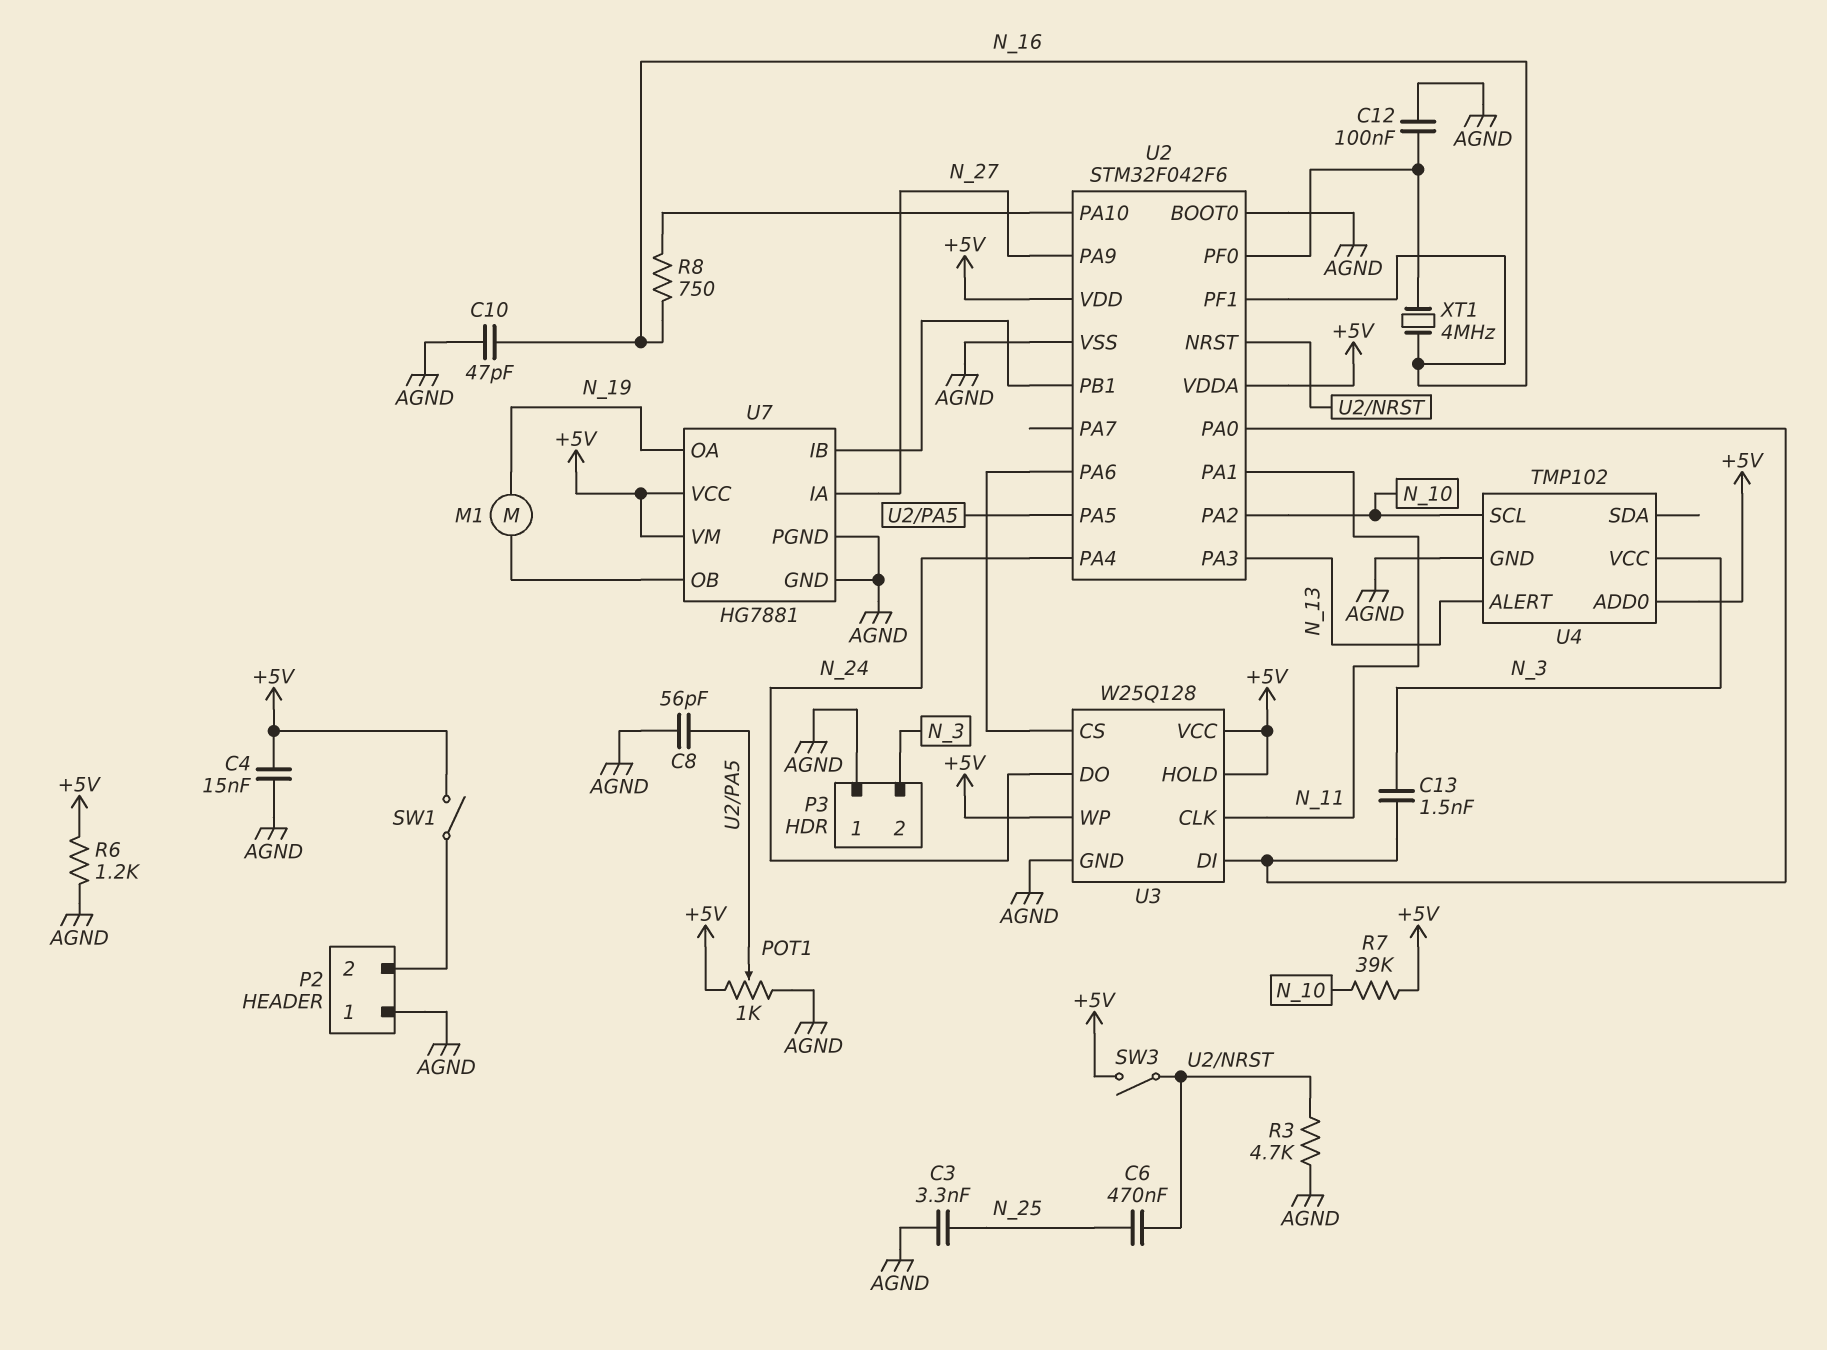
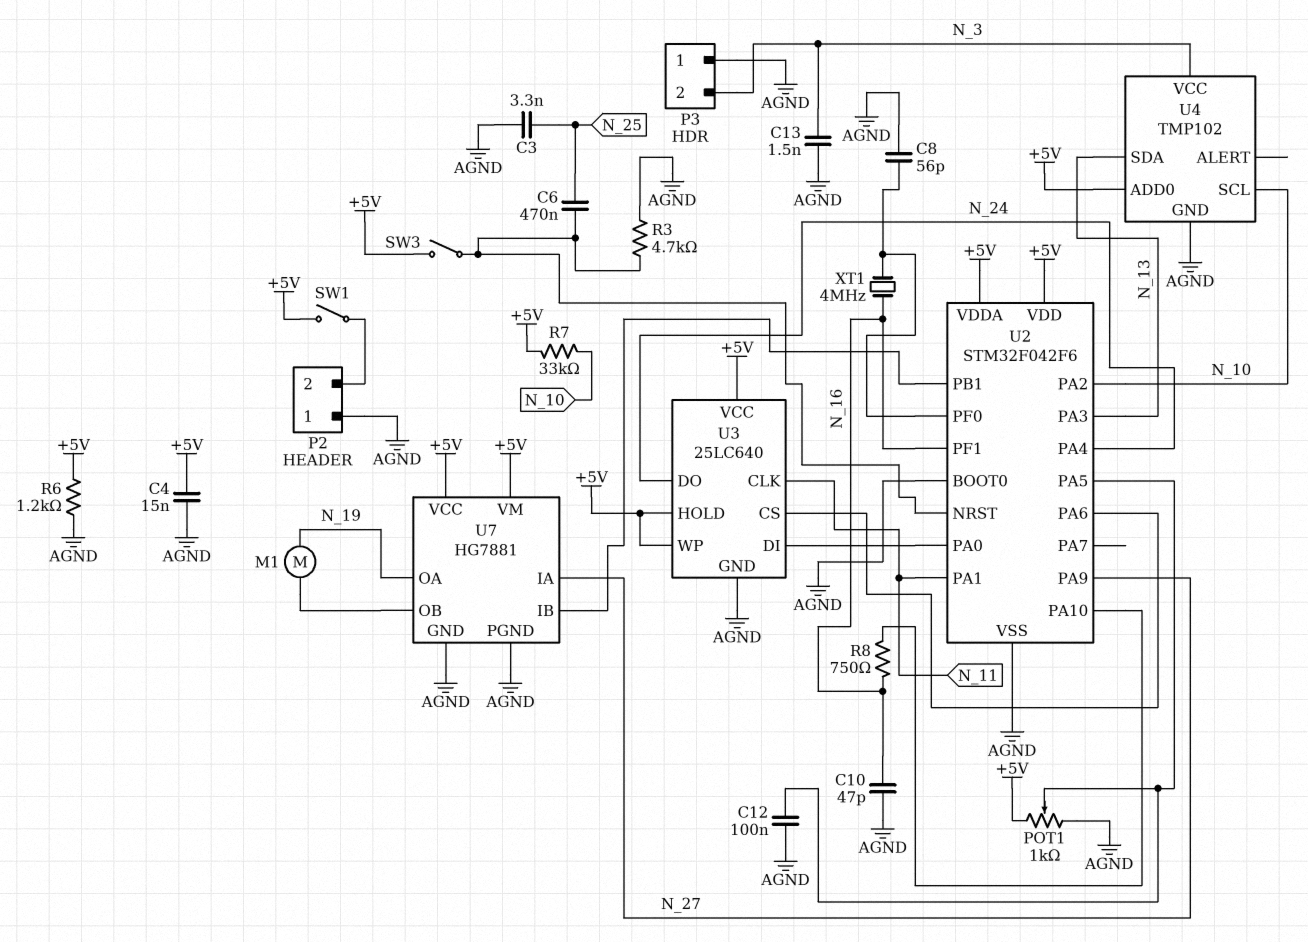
C8: 56pF (AGND, U2/PA5) -> 56pF (AGND, U2/PF0)
C12: 100nF (AGND, U2/PF0) -> 100nF (AGND, U2/PA5)
C13: 1.5nF (N_3, U2/PA0) -> 1.5nF (AGND, N_3)
R7: 39k (+5V, N_10) -> 33k (+5V, N_10)
U3: W25Q128 -> 25LC640
U4 pin ALERT: N_13 -> none
U4 pin SDA: none -> N_13

